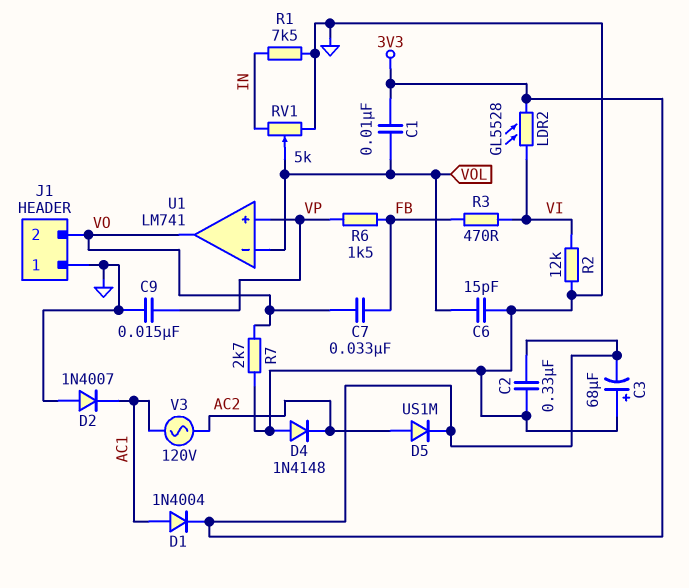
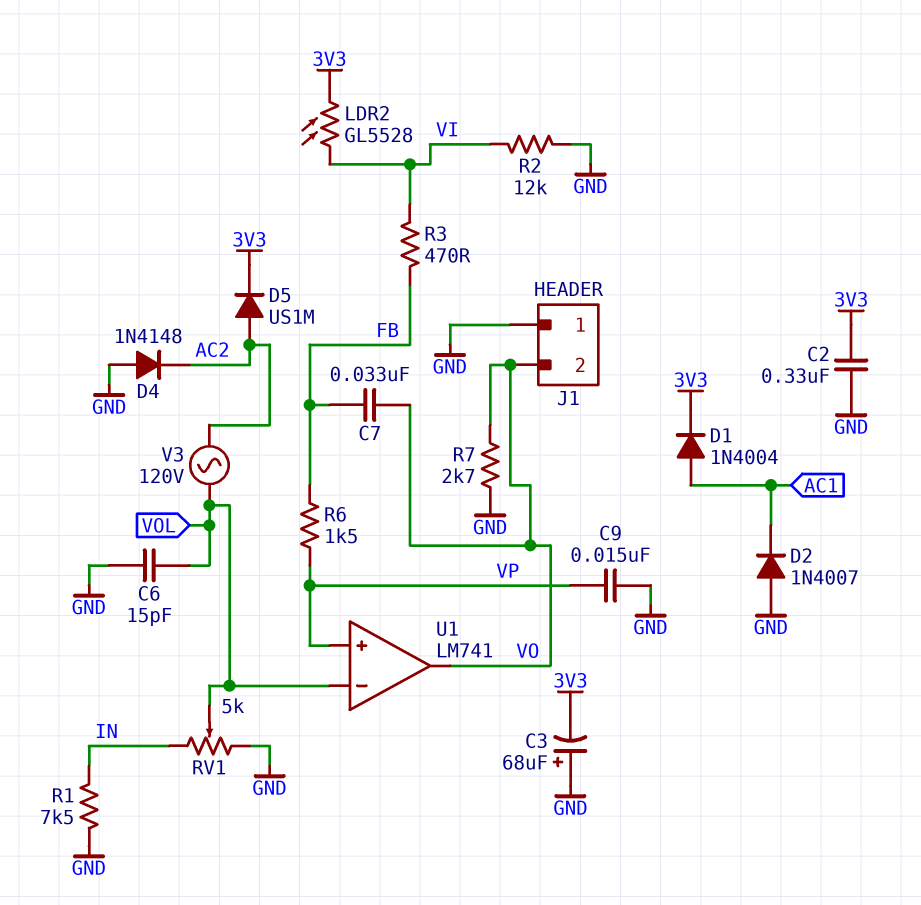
C1: 10nF (3V3, VOL) -> none
V3: AC 120V (AC1, AC2) -> AC 120V (AC2, VOL)

